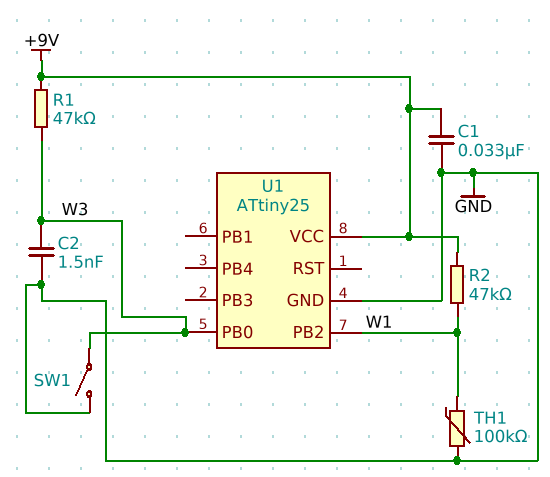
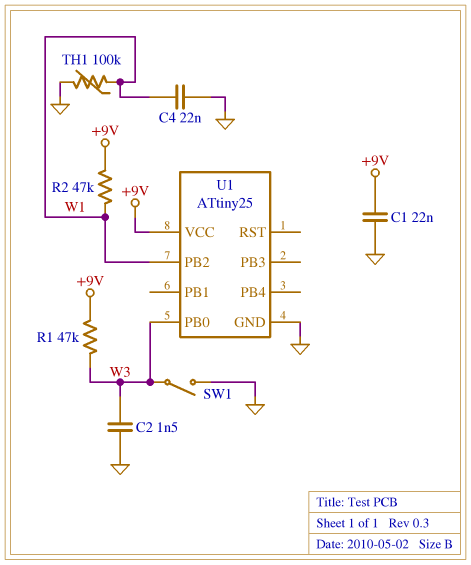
C1: 33nF (+9V, GND) -> 22nF (+9V, GND)
C4: none -> 22nF (GND, W1)

